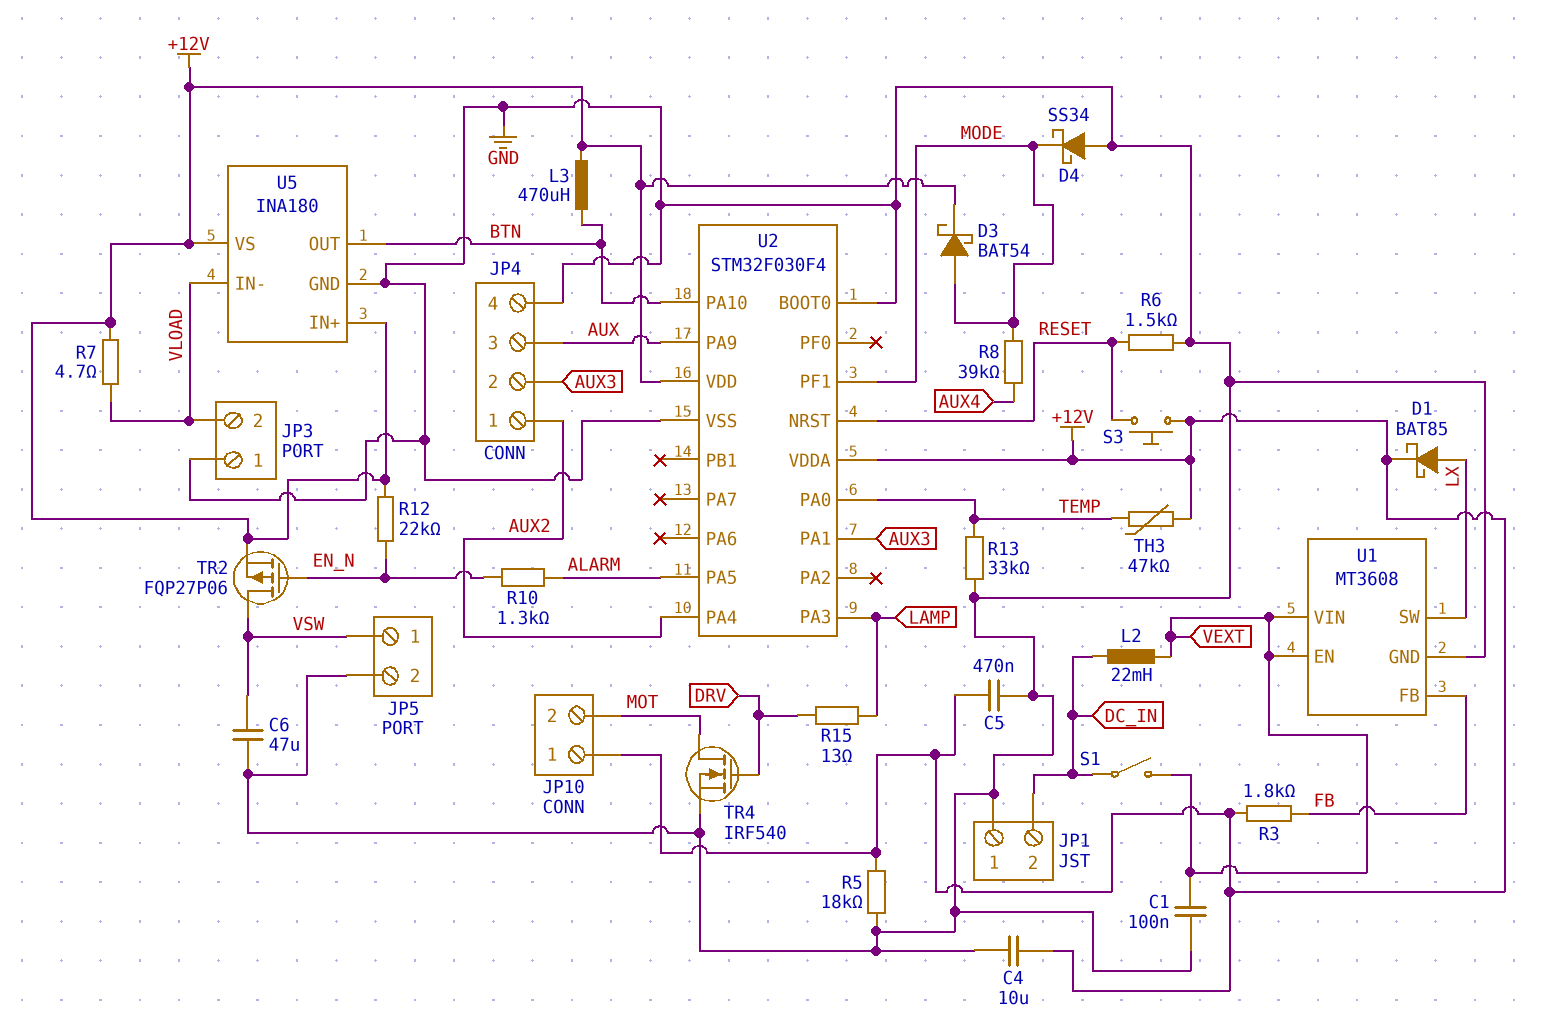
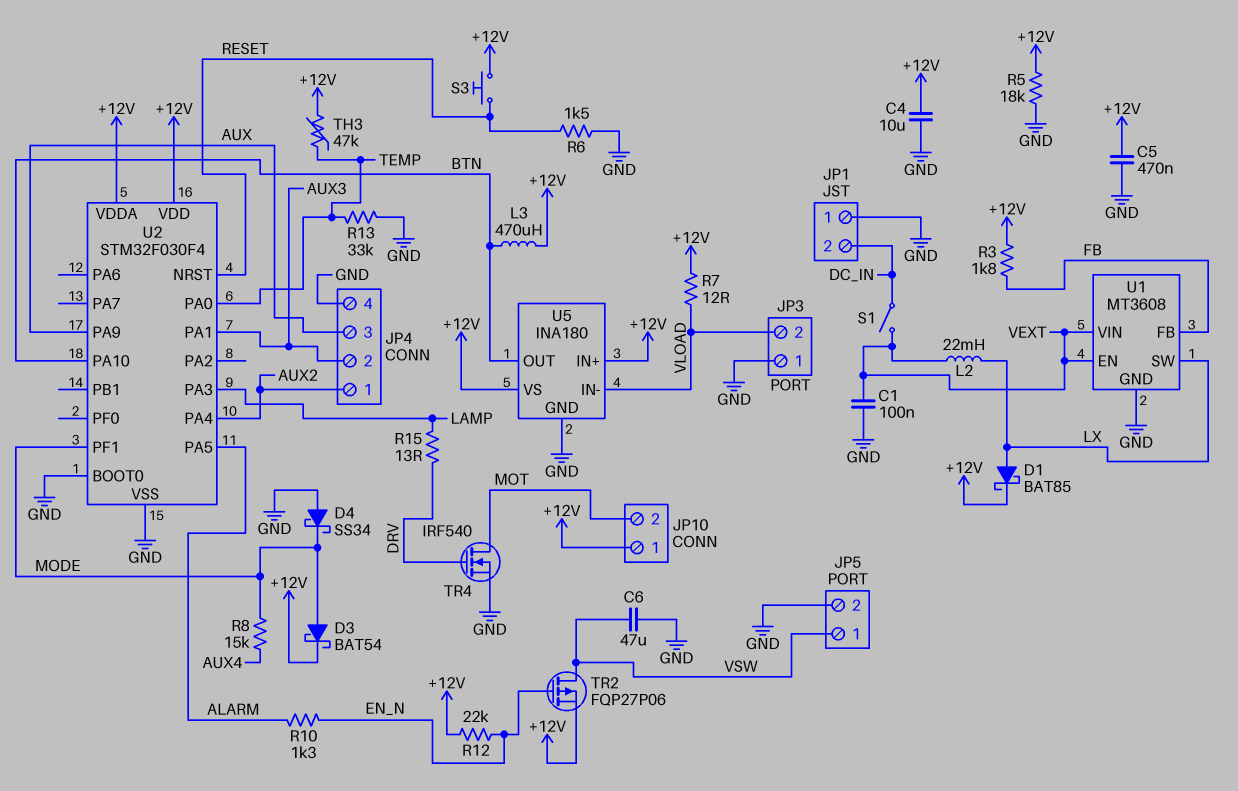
L2: 22mH (DC_IN, VEXT) -> 22mH (LX, VEXT)
R7: 4.7 (+12V, VLOAD) -> 12 (+12V, VLOAD)
R8: 39k (AUX4, MODE) -> 15k (AUX4, MODE)

